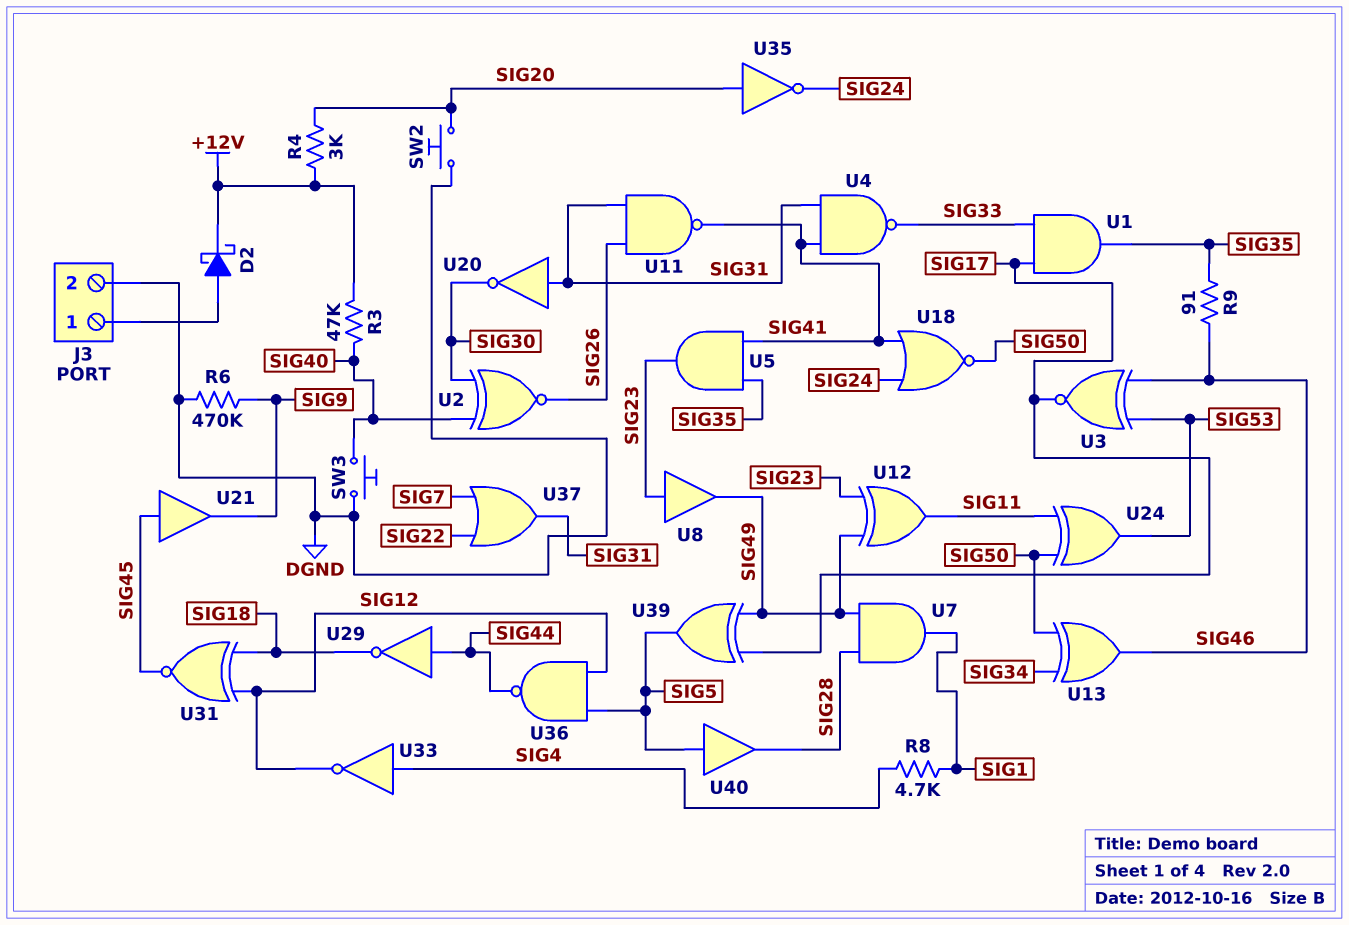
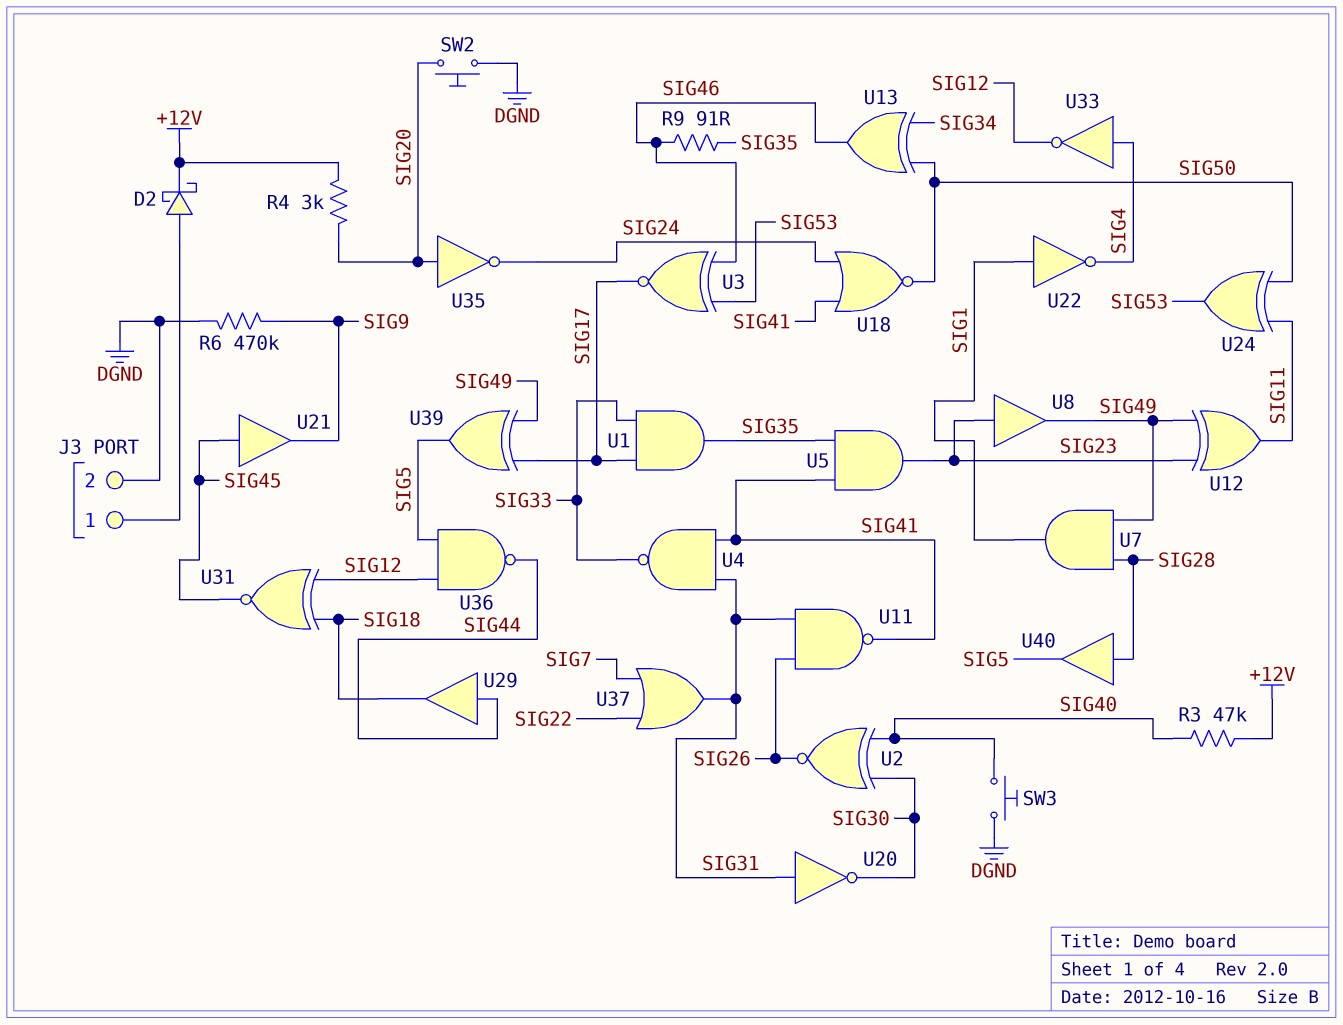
R8: 4.7k (SIG1, SIG4) -> none
U22: none -> NOT (in SIG1, out SIG4)
U29: NOT (in SIG44, out SIG18) -> buffer (in SIG44, out SIG18)
U40: buffer (in SIG5, out SIG28) -> buffer (in SIG28, out SIG5)

